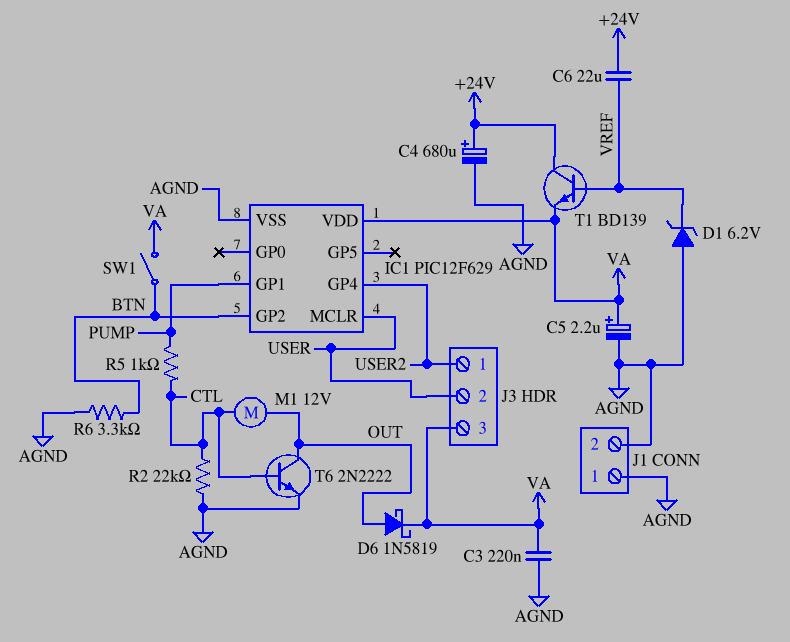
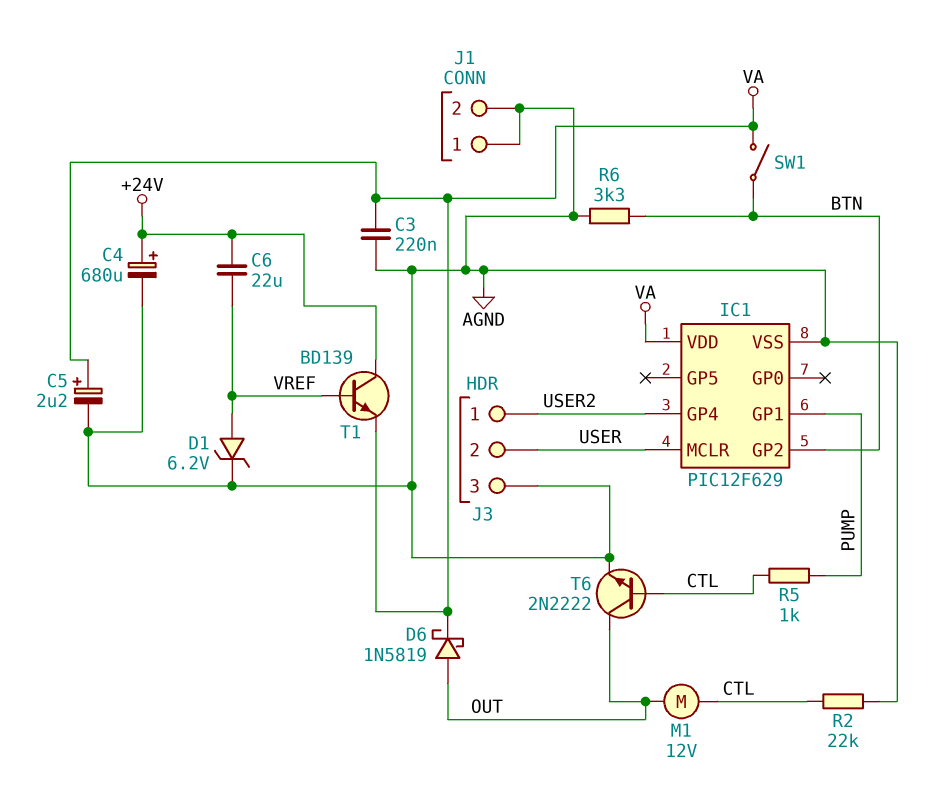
D1: zener 6.2V (A AGND, K VREF) -> zener 6.2V (A VREF, K AGND)
J3 pin 3: VA -> AGND

